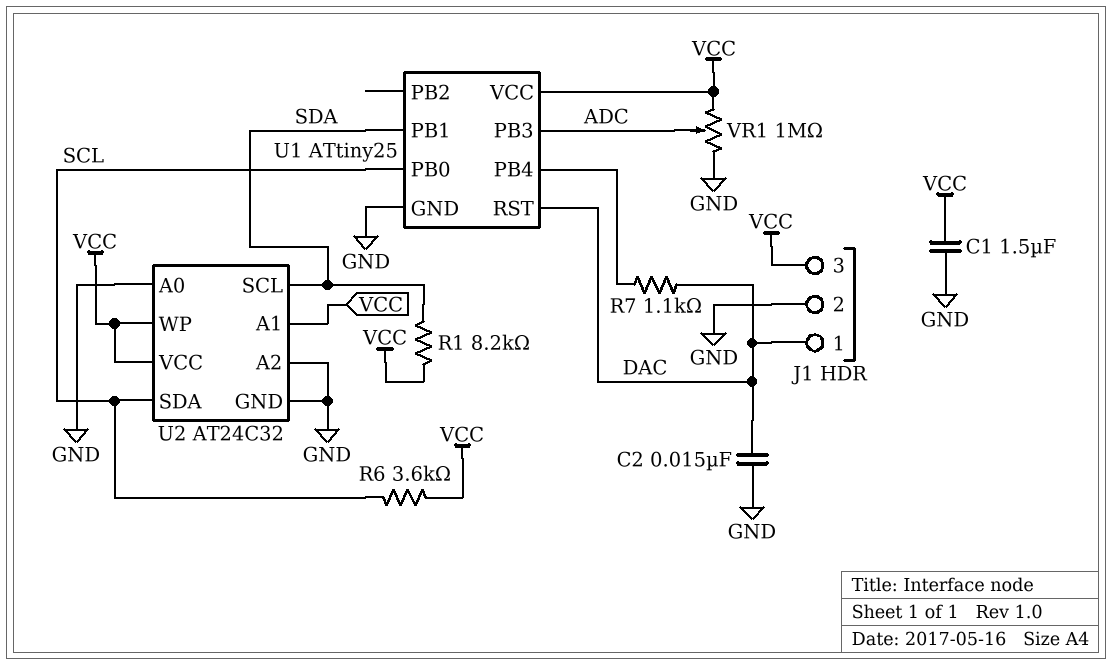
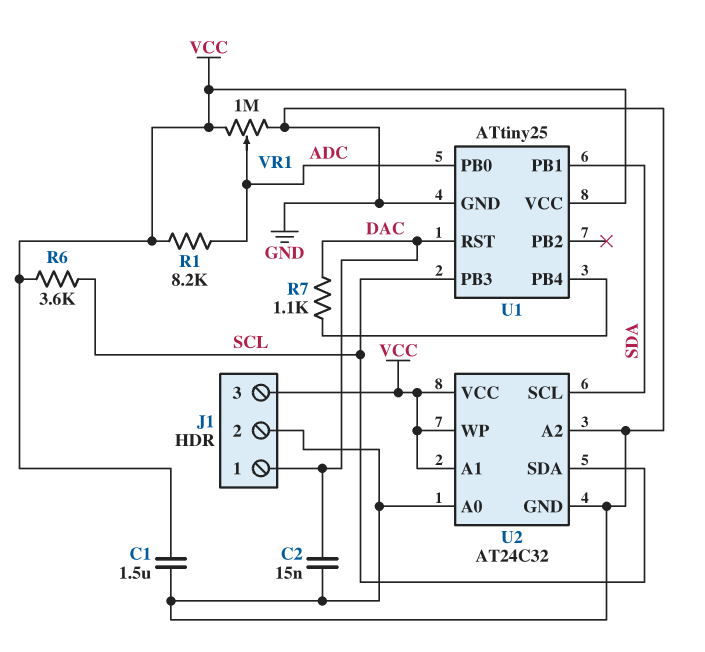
R1: 8.2k (SDA, VCC) -> 8.2k (ADC, VCC)
U1 pin PB0: SCL -> ADC
U1 pin PB3: ADC -> SCL

